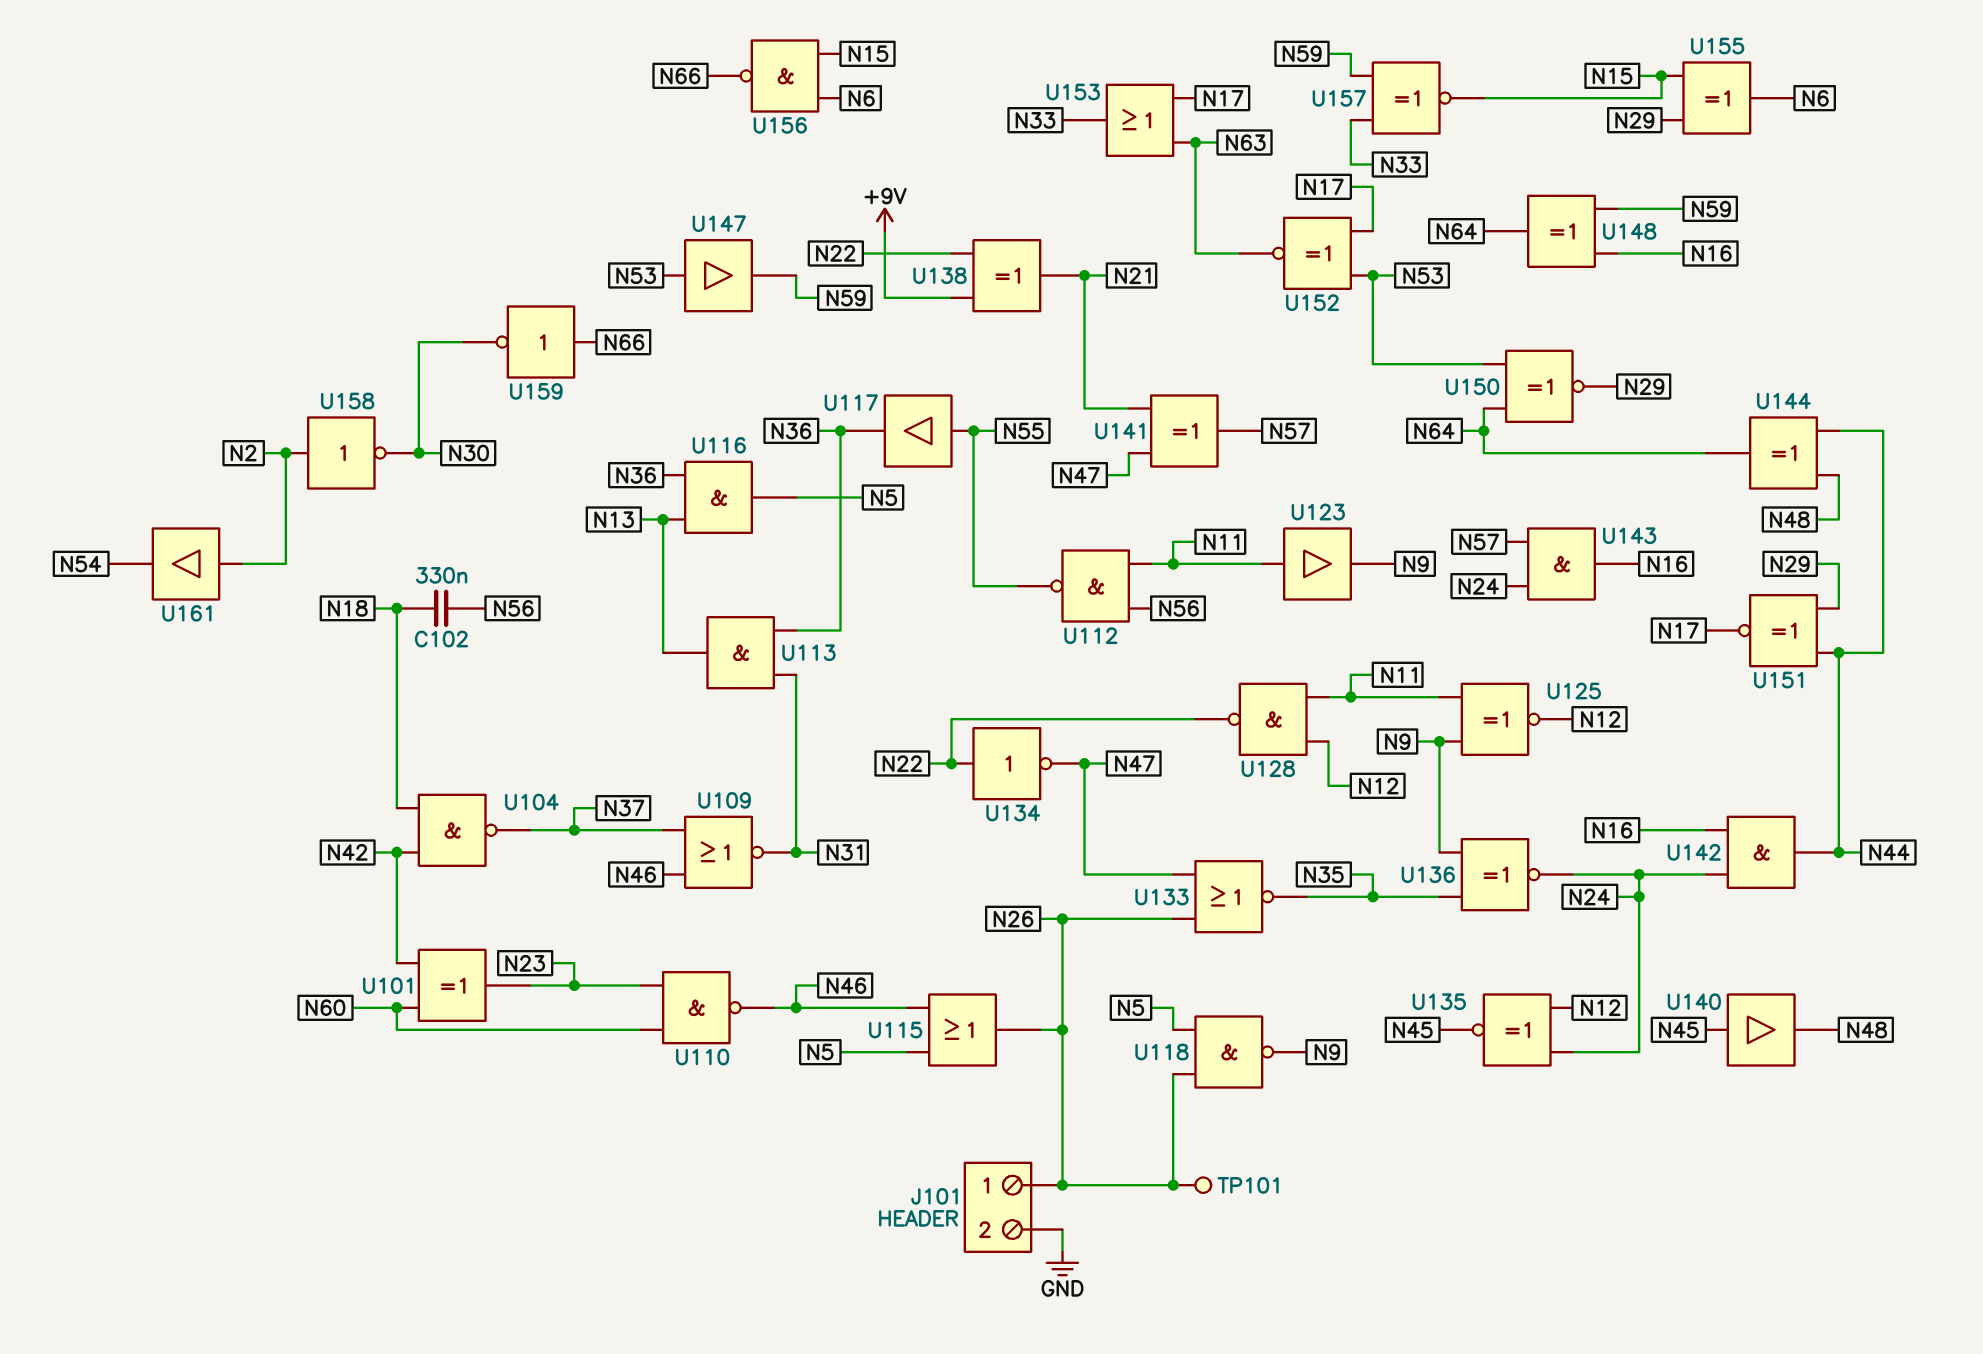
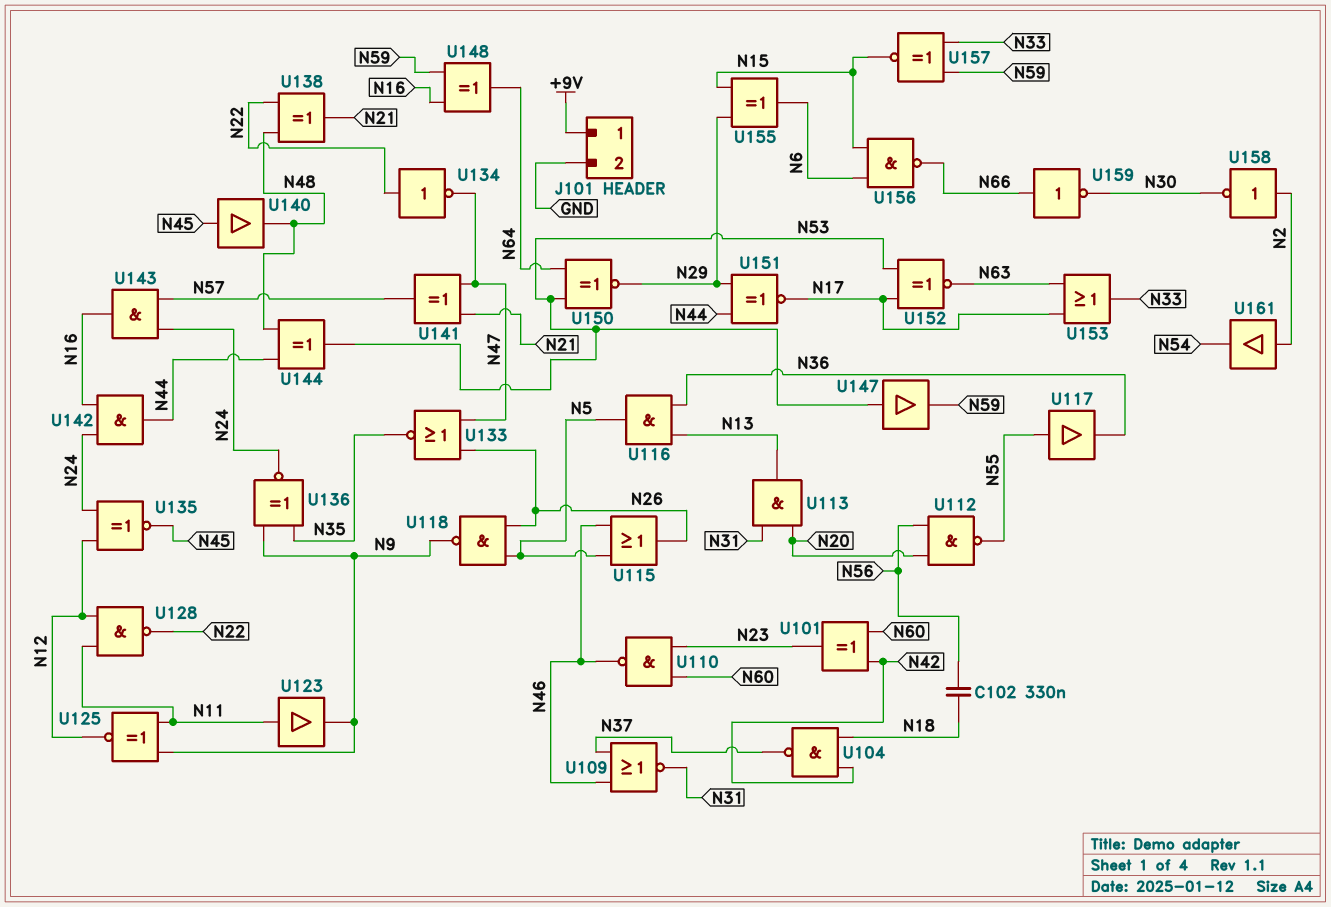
J101 pin 1: N26 -> +9V
TP101: test point (N26) -> none
U112: NAND (in N11, in N56, out N55) -> NAND (in N20, in N56, out N55)
U113: AND (in N31, in N36, out N13) -> AND (in N20, in N31, out N13)
U138: XOR (in +9V, in N22, out N21) -> XOR (in N22, in N48, out N21)
U144: XOR (in N44, in N48, out N64) -> XOR (in N44, in N48, out N53)

